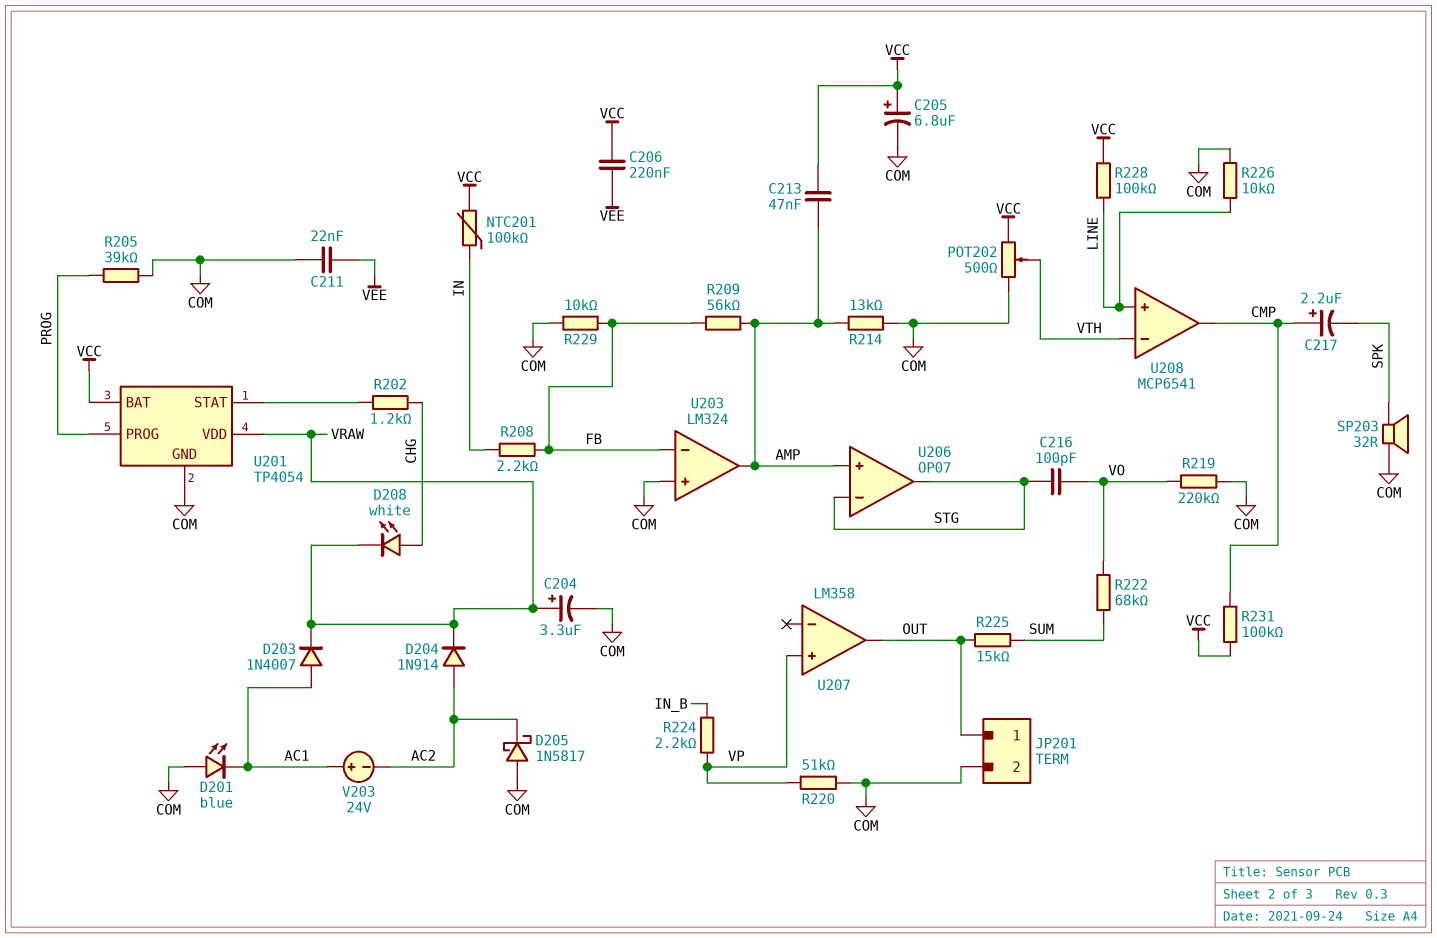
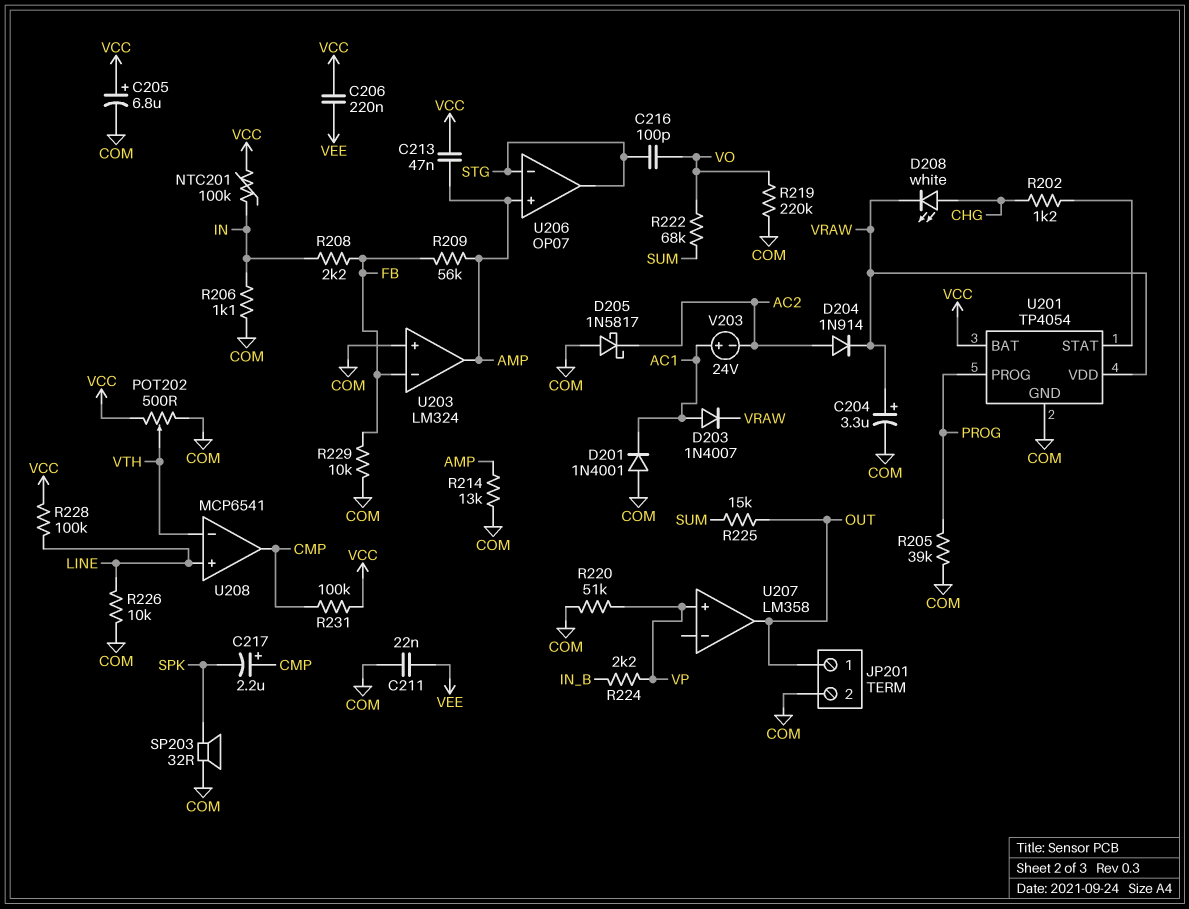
D201: LED blue (A COM, K AC1) -> diode 1N4001 (A COM, K AC1)
R206: none -> 1.1k (COM, IN)

